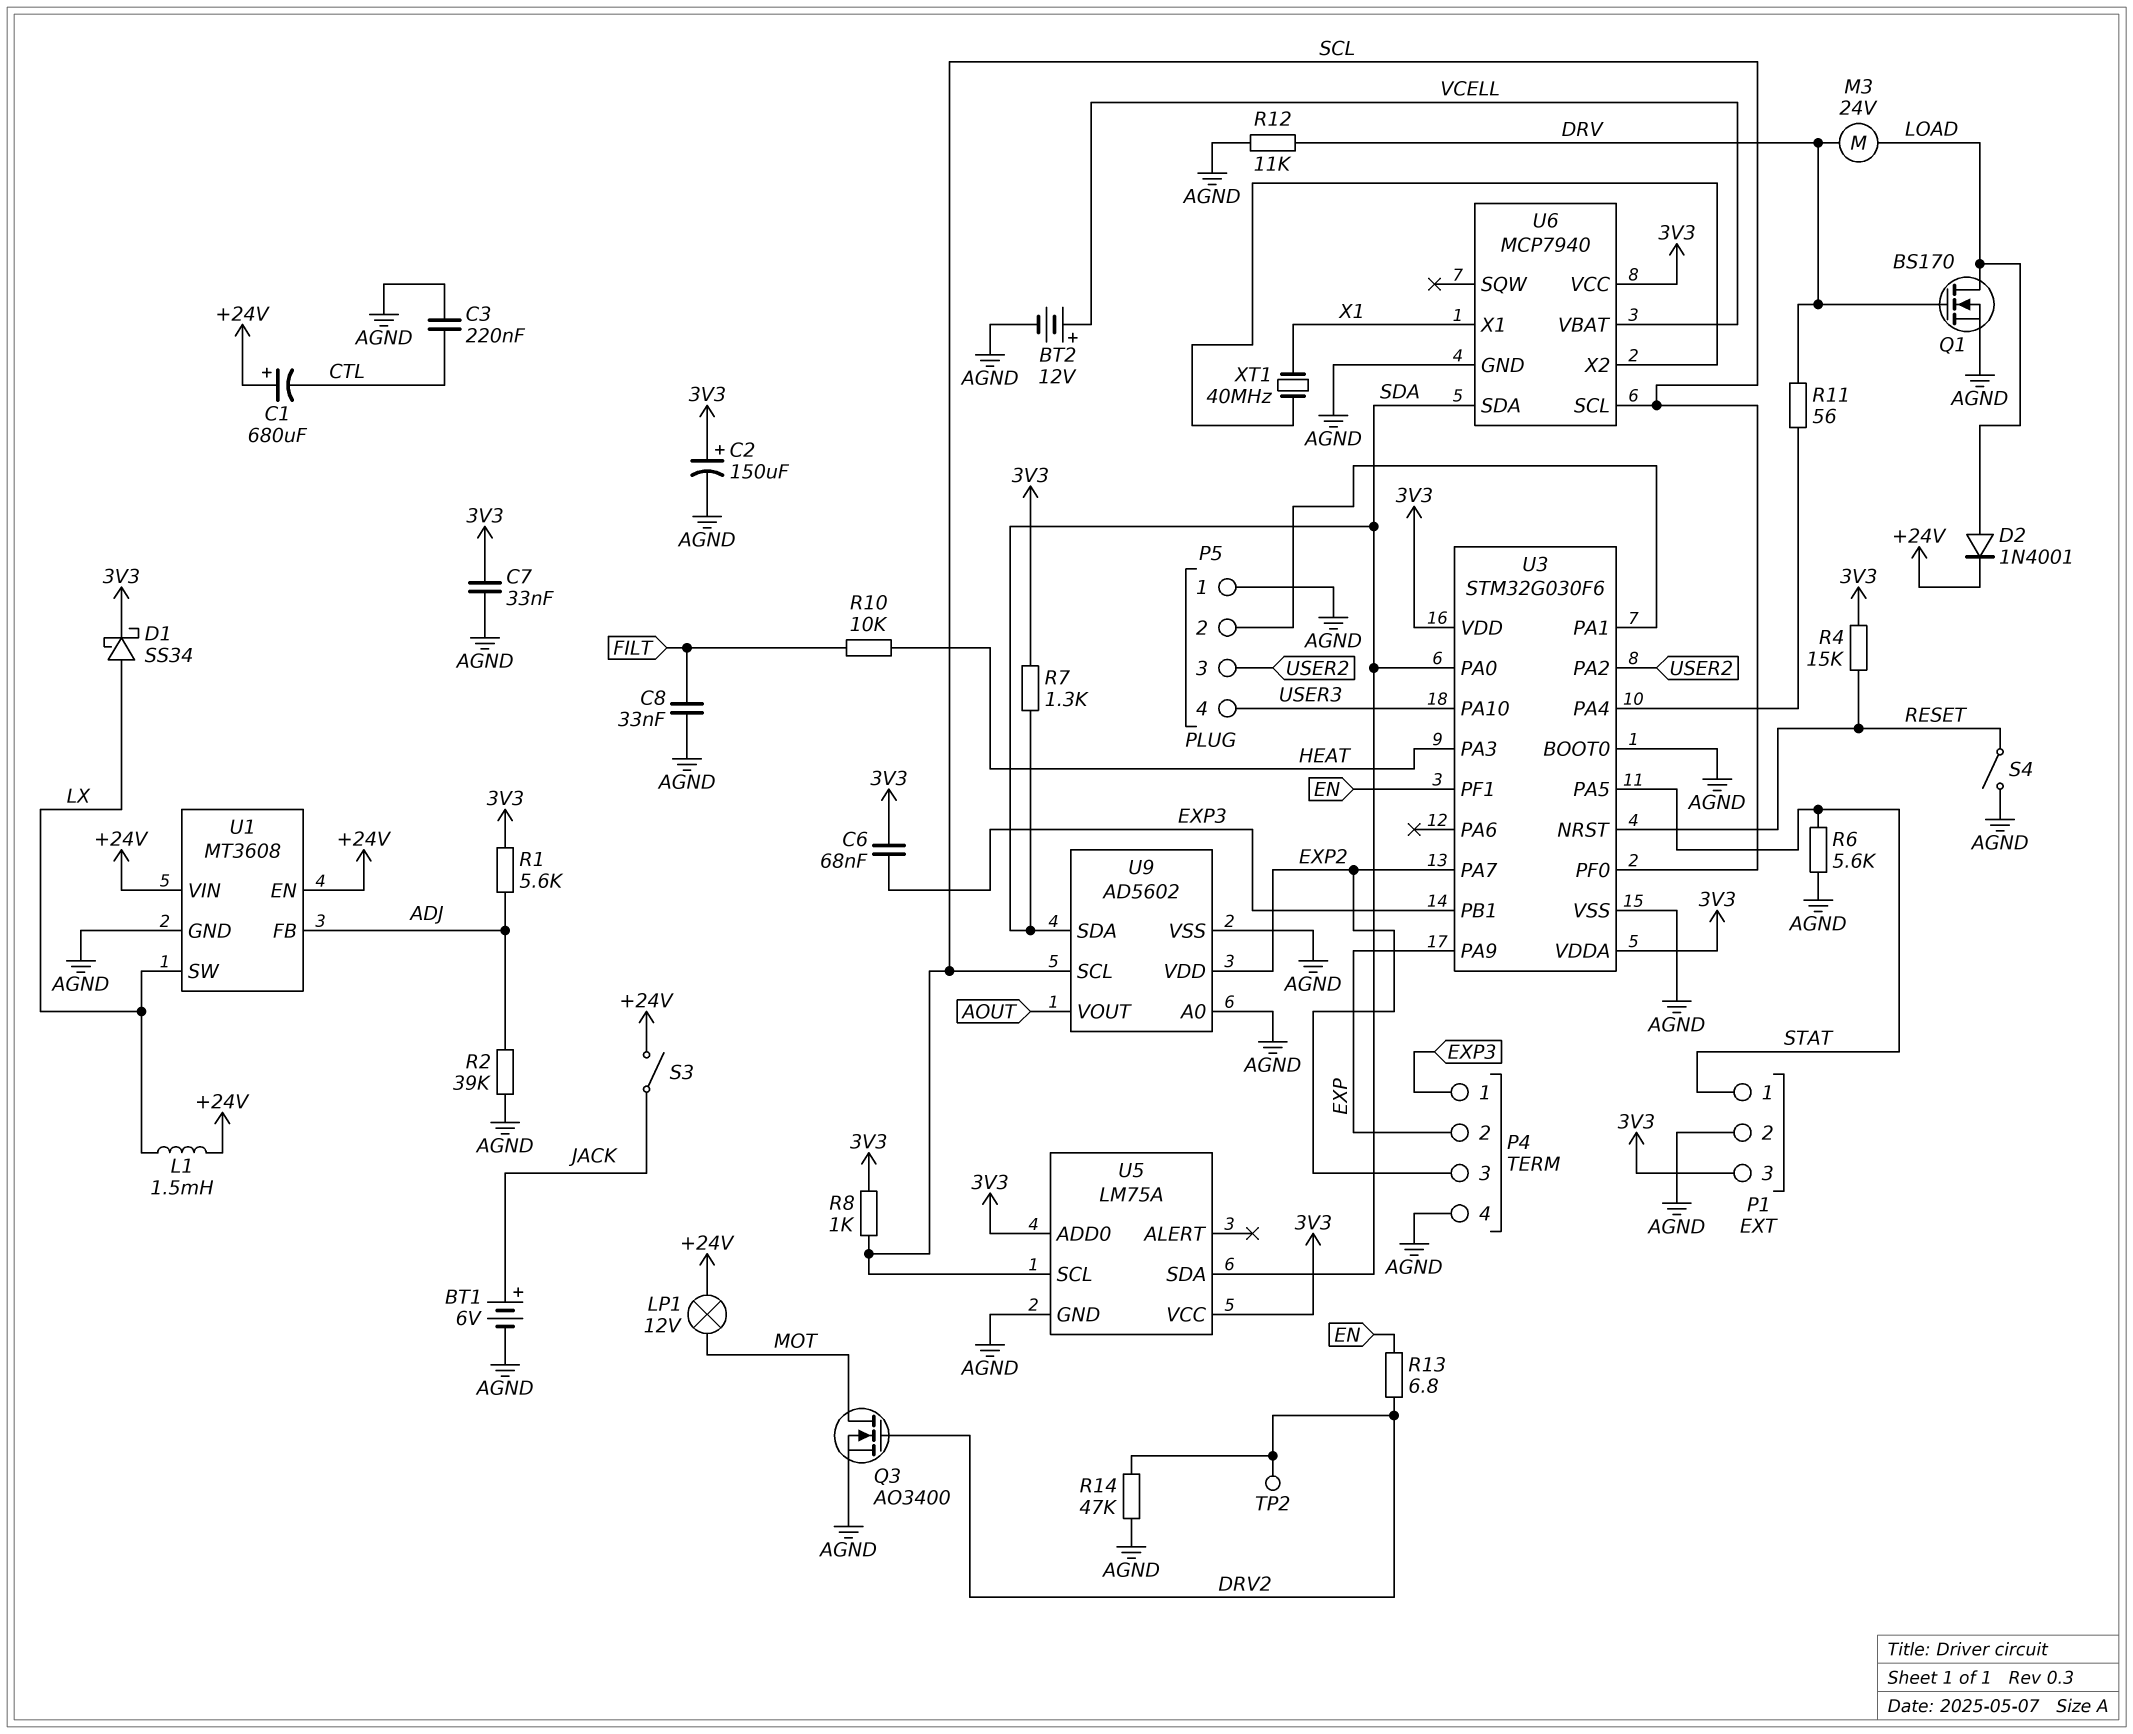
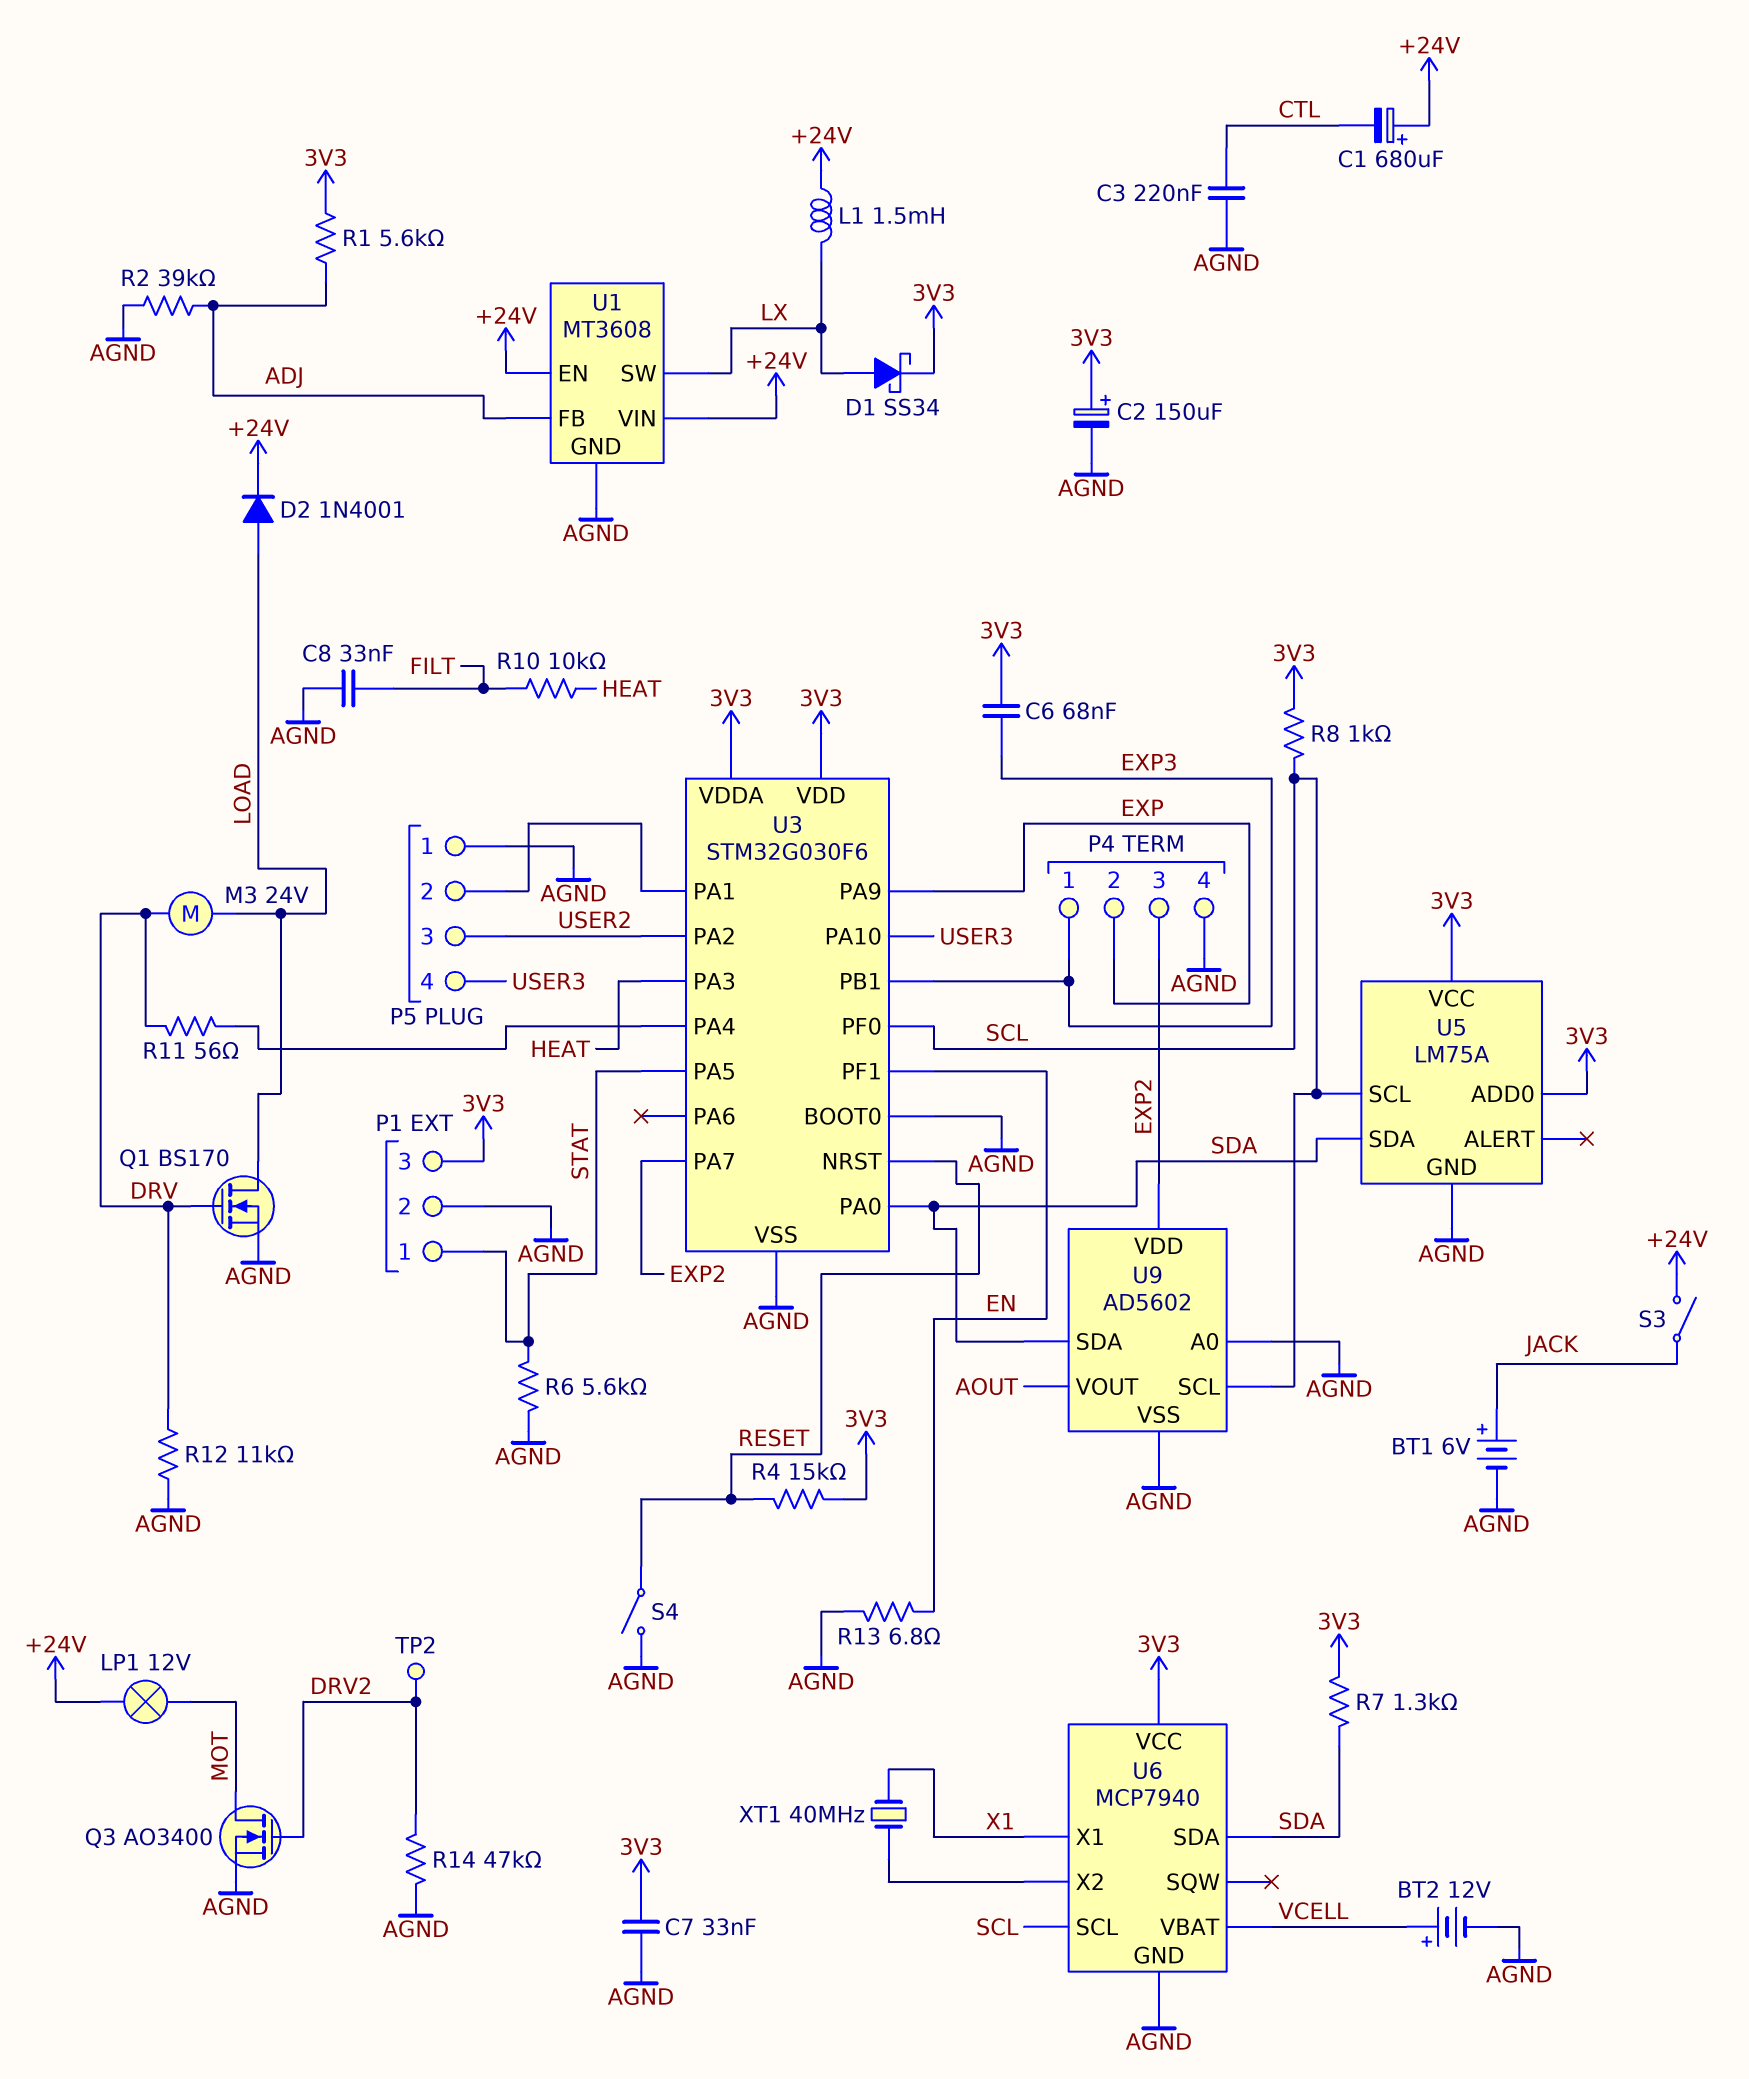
R13: 6.8 (DRV2, EN) -> 6.8 (AGND, EN)

